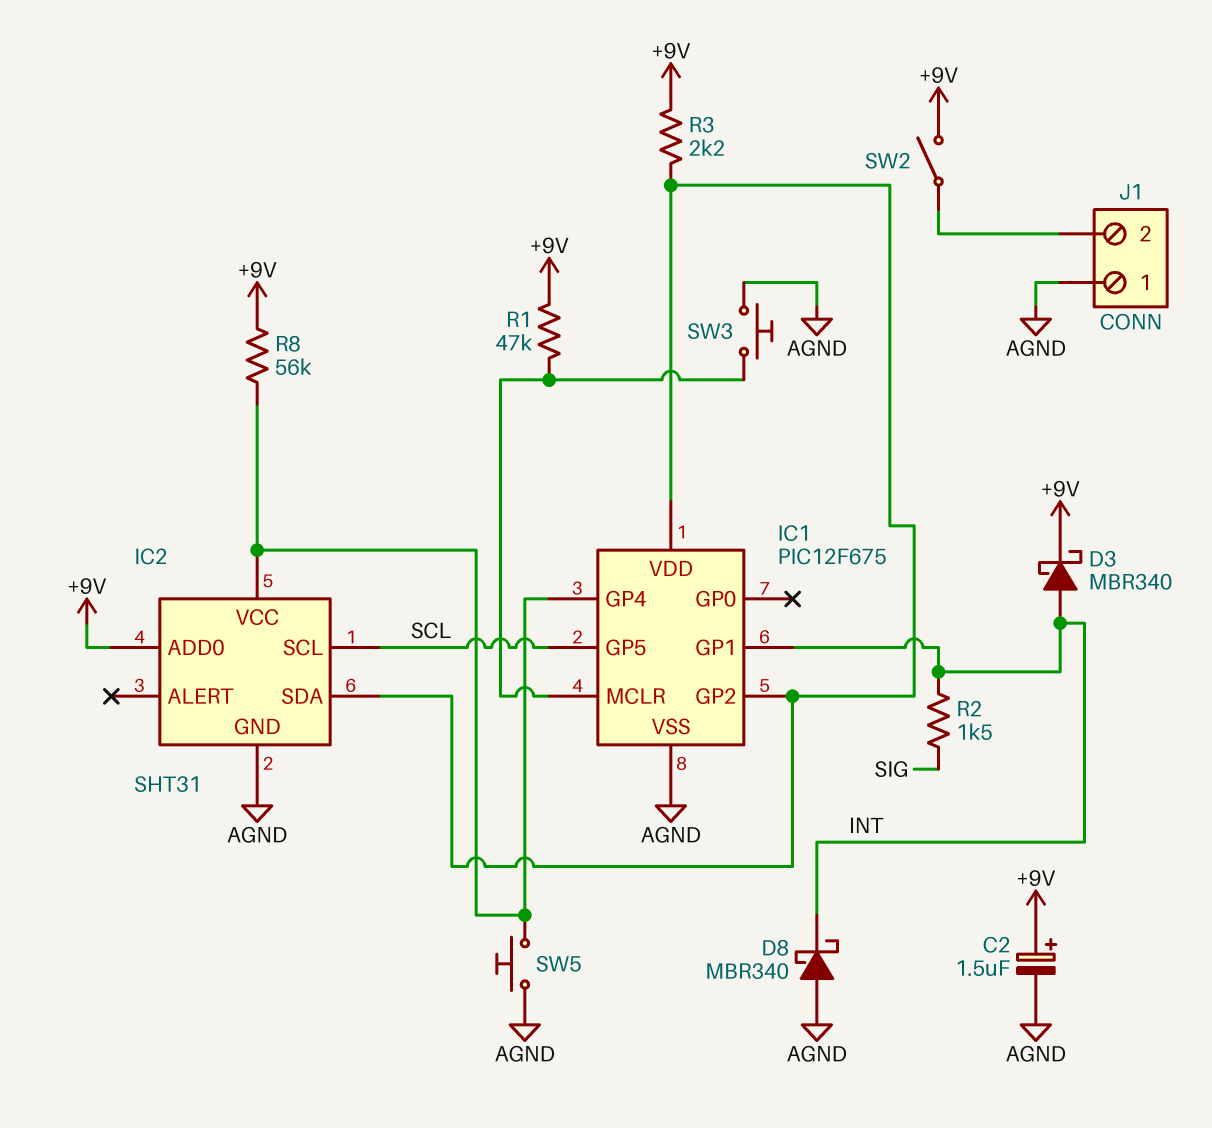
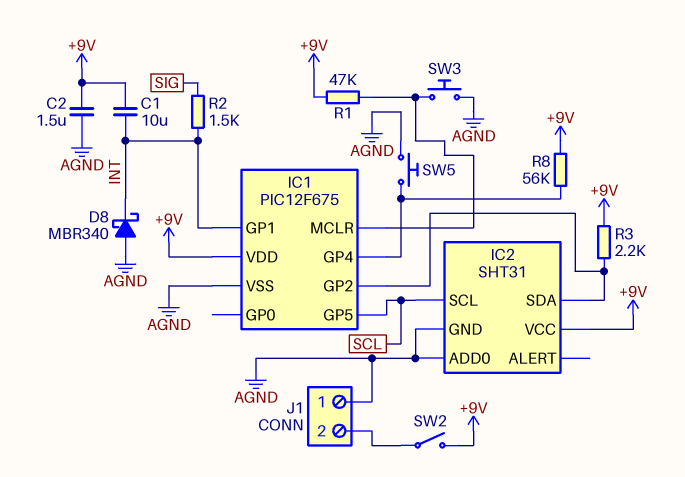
C1: none -> 10uF (+9V, INT)
C2: 1.5uF (plus +9V, minus AGND) -> 1.5uF (+9V, AGND)
D3: schottky MBR340 (A INT, K +9V) -> none
IC1 pin VDD: IC1/GP2 -> +9V
IC2 pin ADD0: +9V -> AGND
IC2 pin VCC: IC1/GP4 -> +9V

